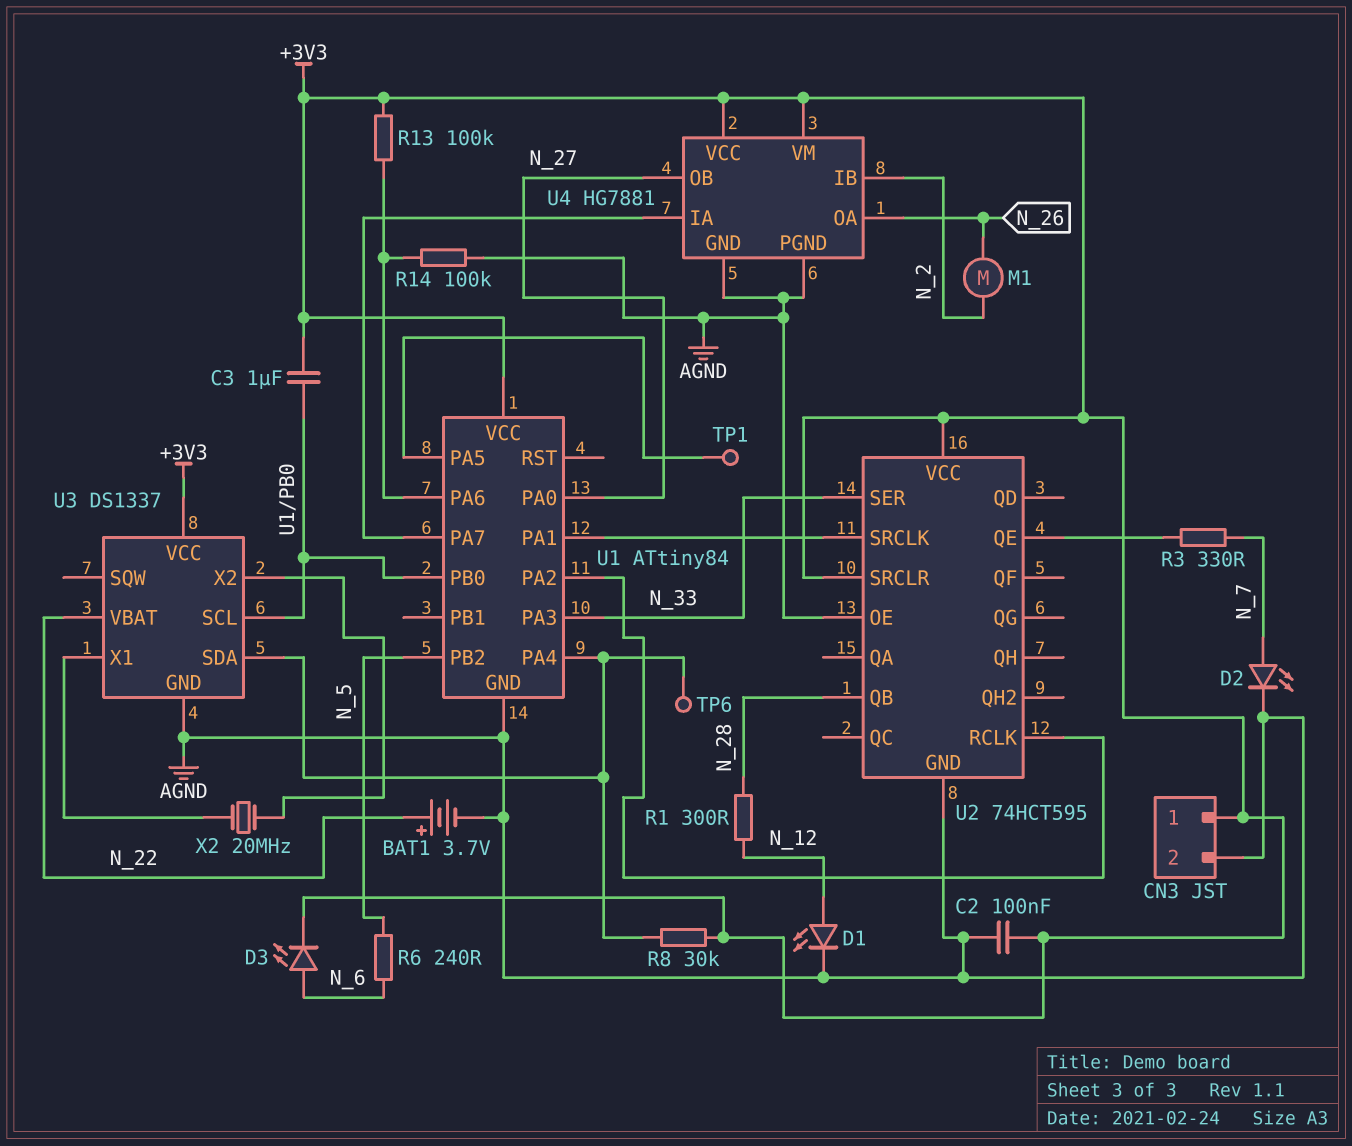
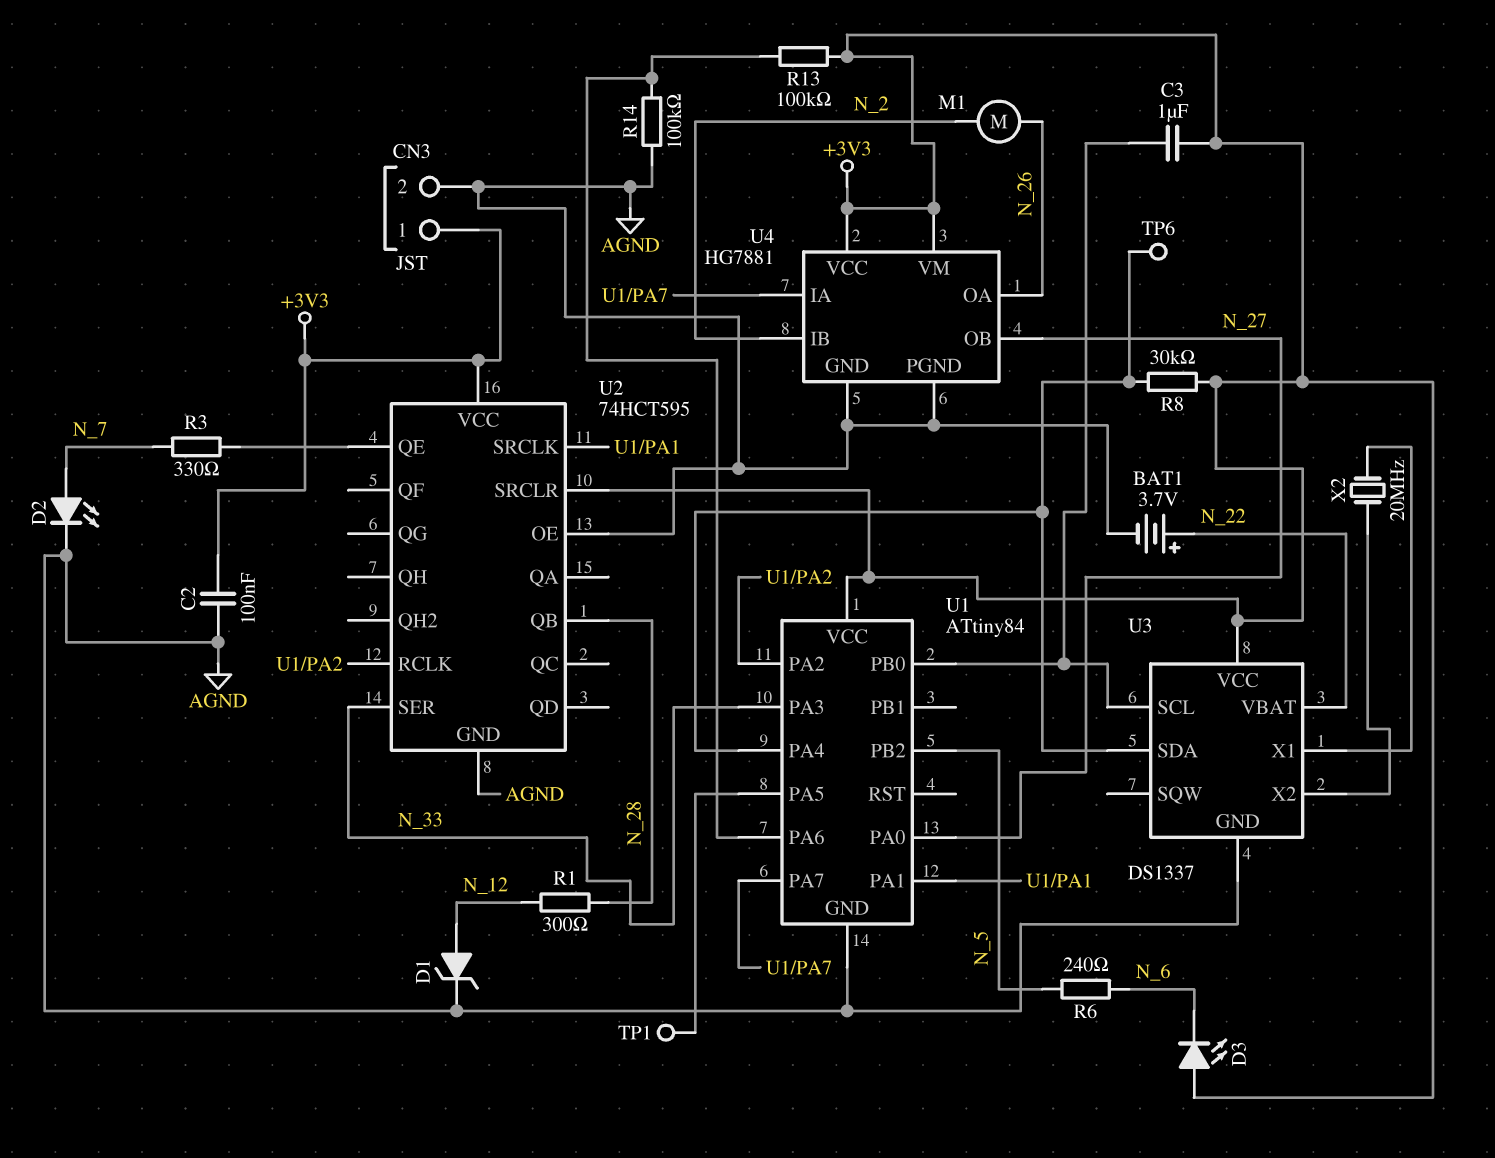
D1: LED (A N_12, K AGND) -> zener (A N_12, K AGND)
D3: LED (A N_6, K +3V3) -> LED (A +3V3, K N_6)

